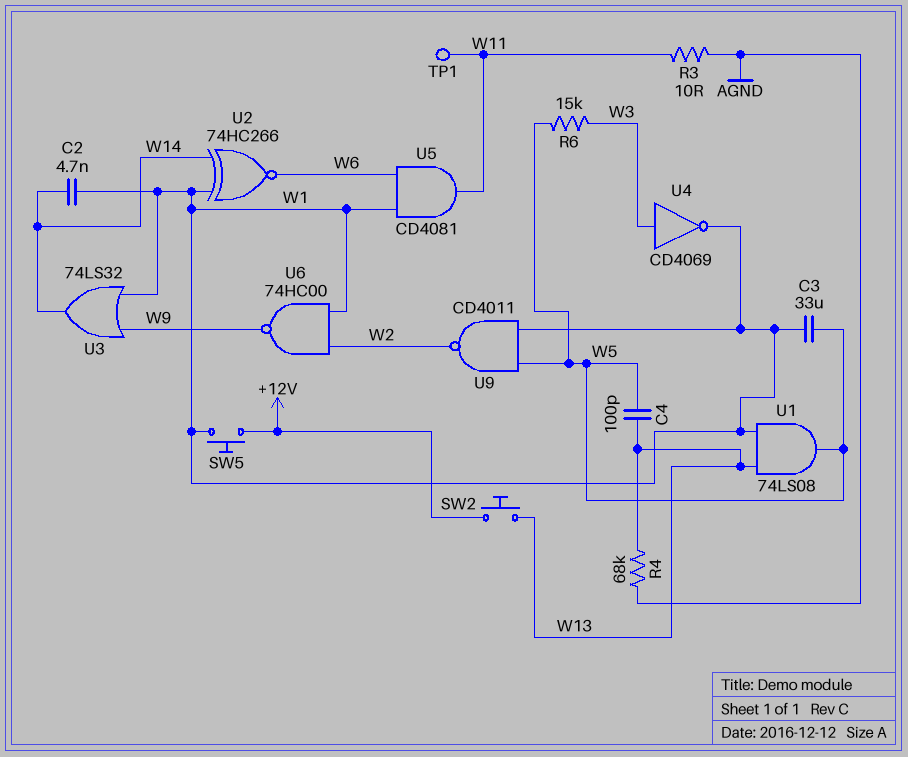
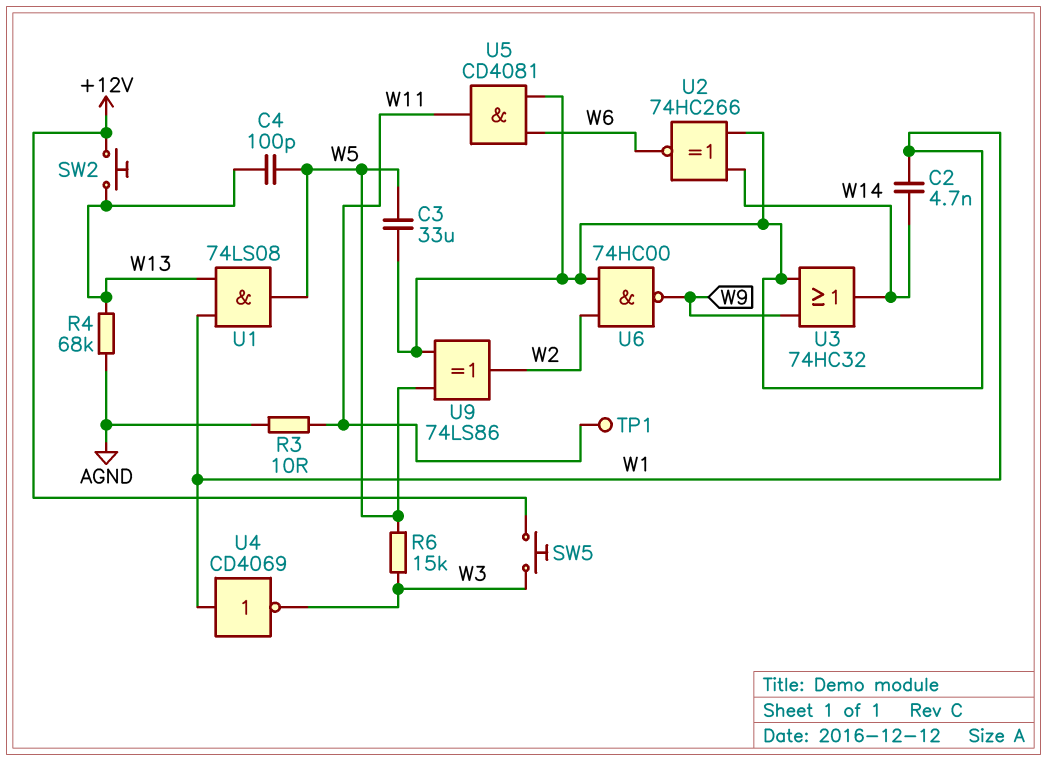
SW5: button (+12V, W1) -> button (+12V, W3)
U3: OR 74LS32 (in W1, in W9, out W14) -> OR 74HC32 (in W1, in W9, out W14)
U4: NOT CD4069 (in W3, out W1) -> NOT CD4069 (in W1, out W3)
U9: NAND CD4011 (in W1, in W5, out W2) -> XOR 74LS86 (in W1, in W5, out W2)

